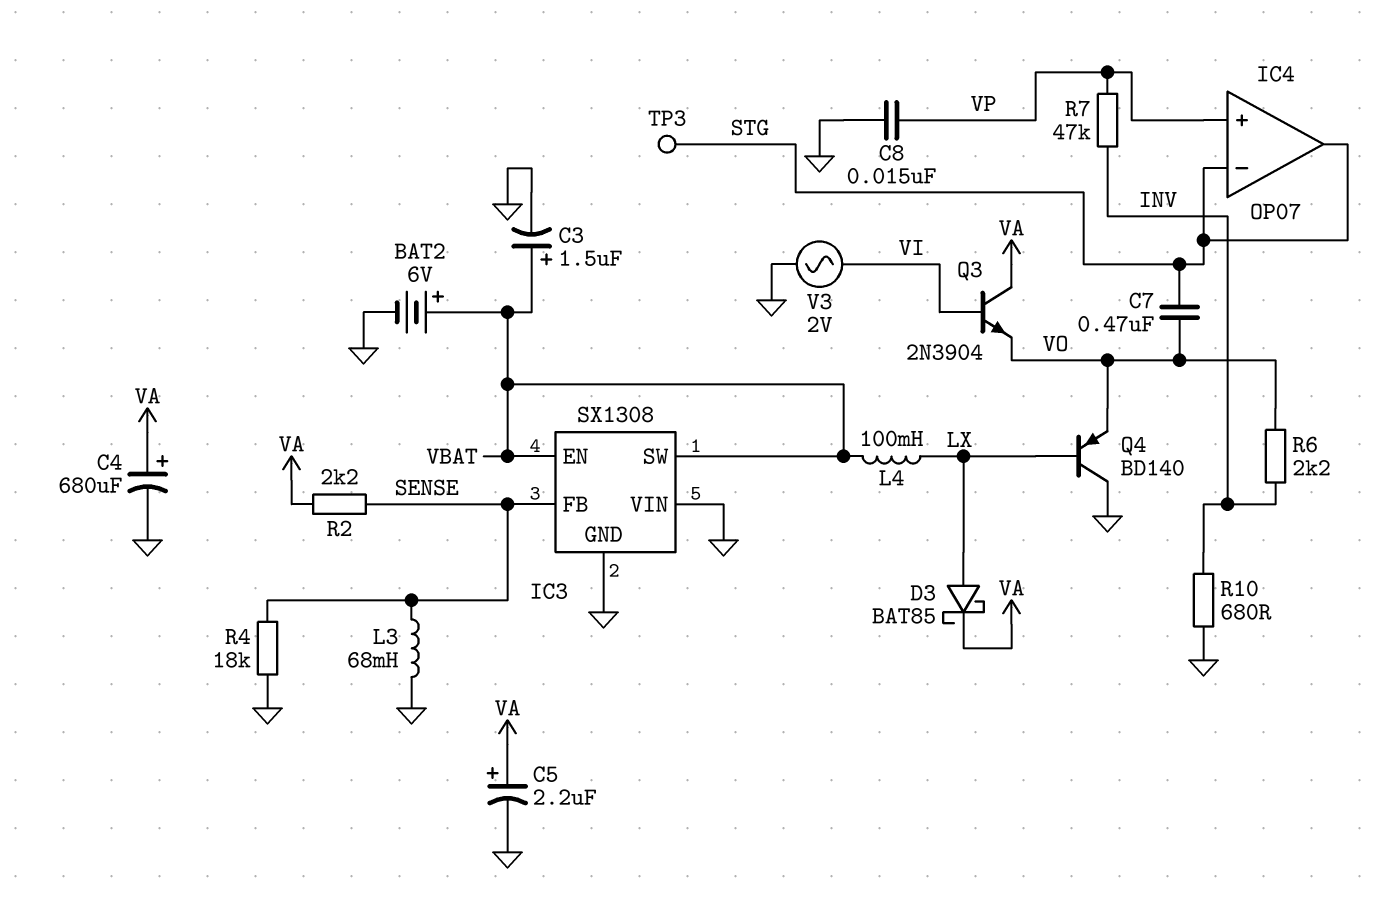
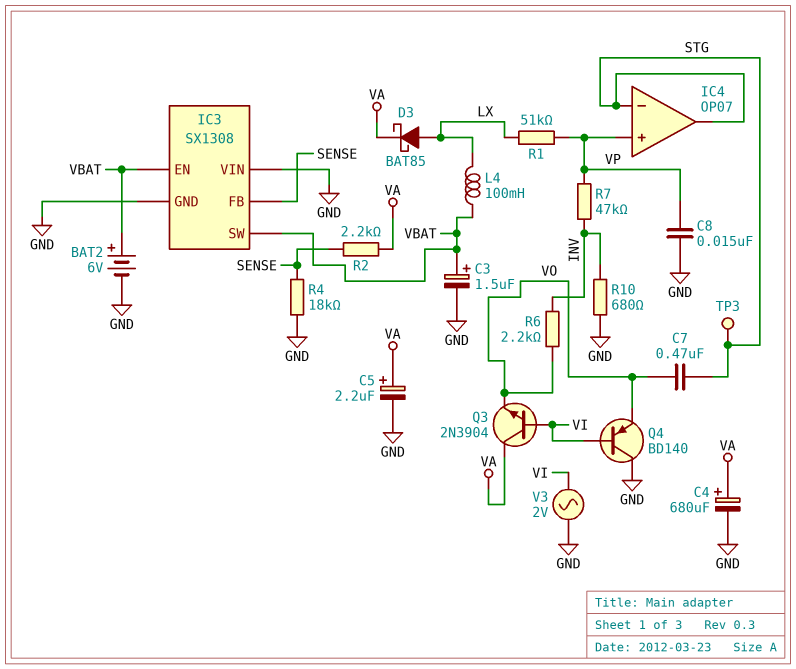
L3: 68mH (GND, SENSE) -> none
Q4: PNP BD140 (B LX, C GND, E VO) -> PNP BD140 (B VI, C GND, E VO)
R1: none -> 51k (LX, VP)

